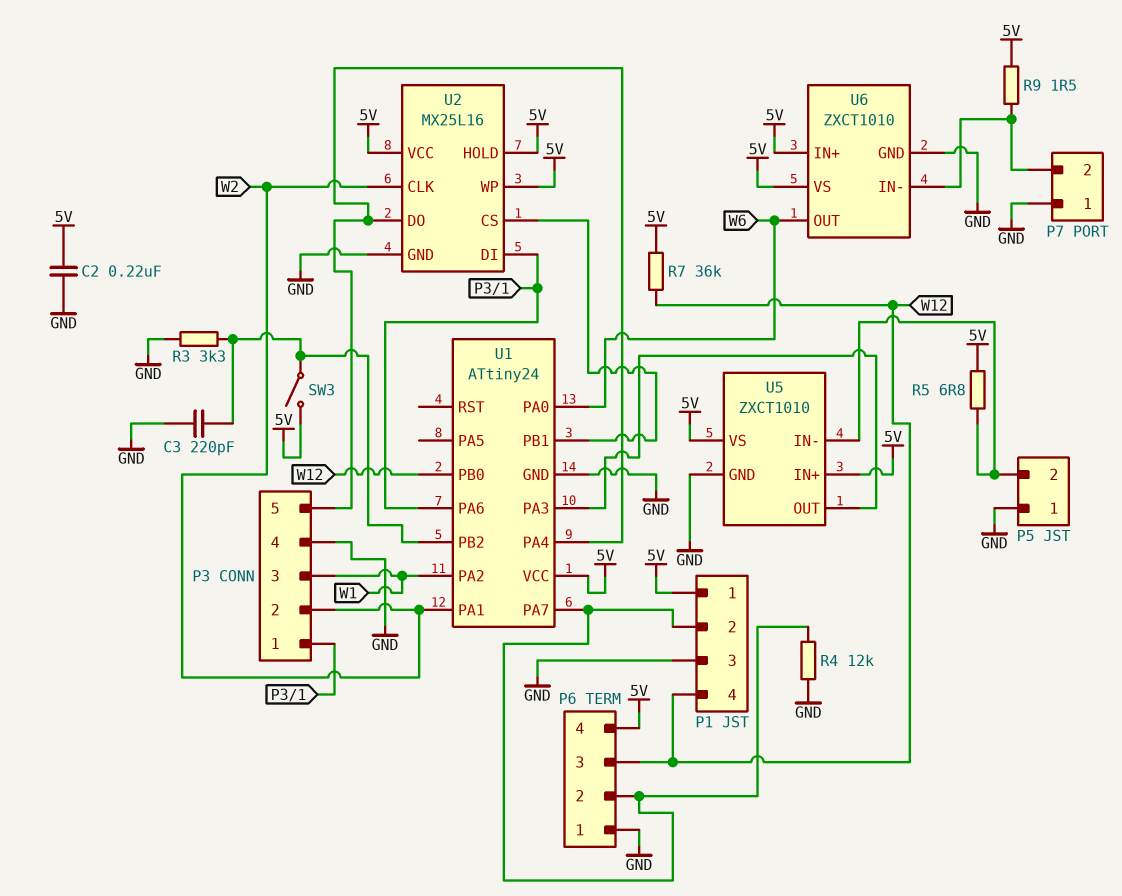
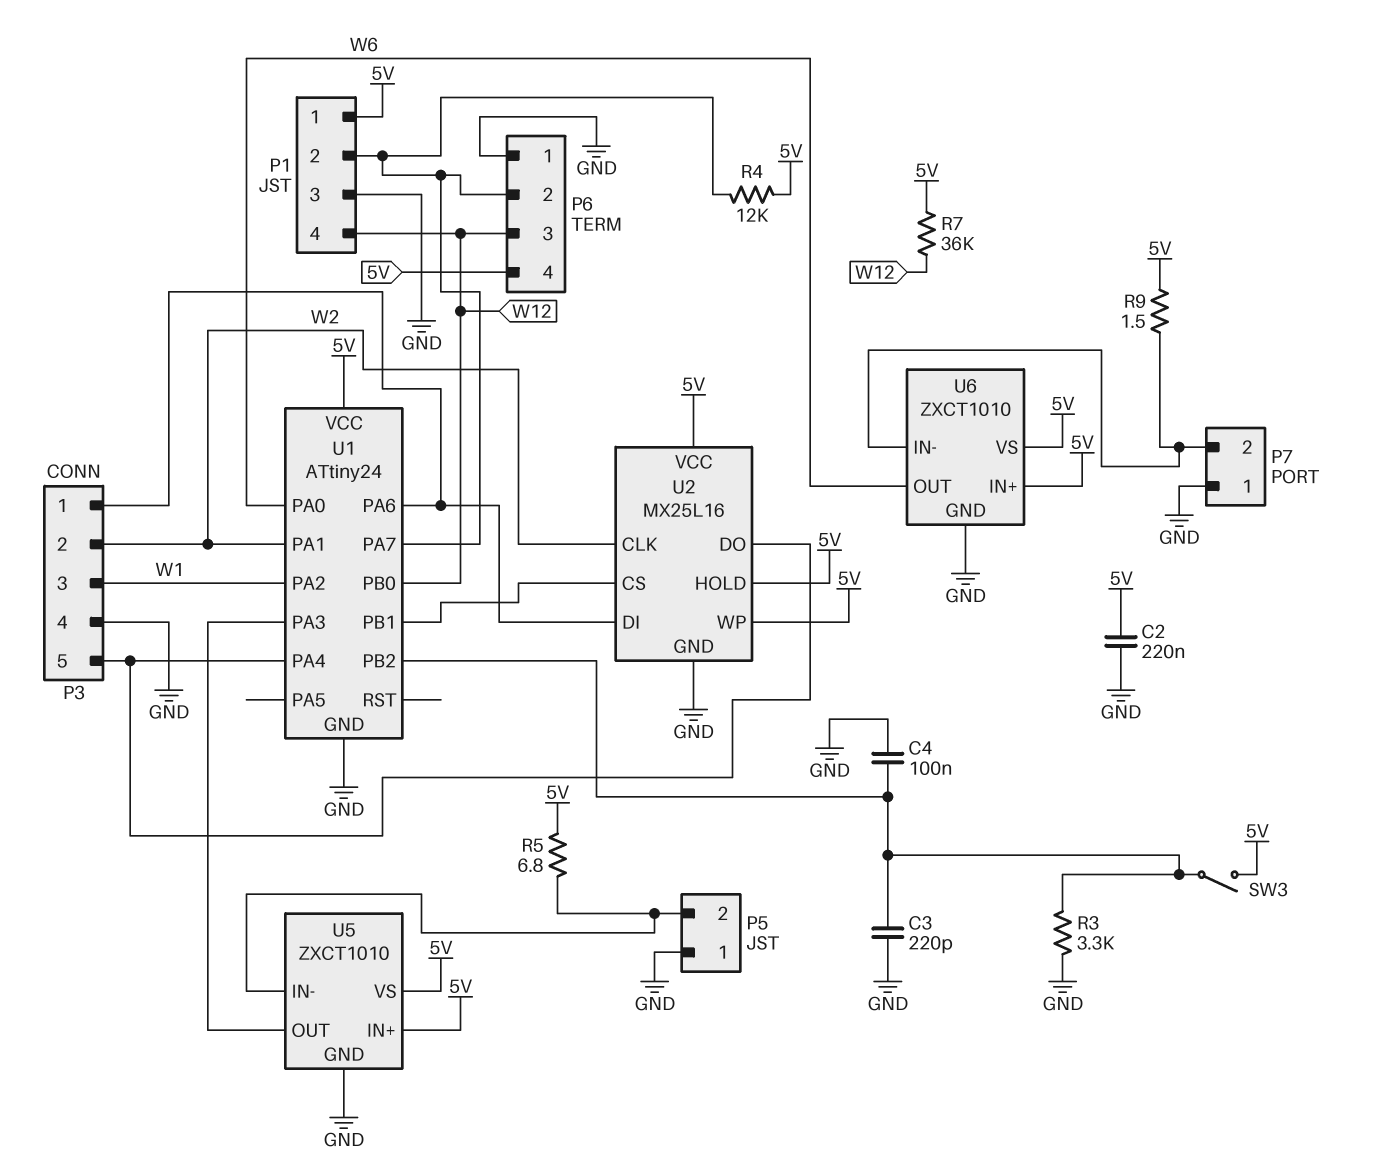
C4: none -> 100nF (GND, U1/PB2)
R4: 12k (GND, P1/2) -> 12k (5V, P1/2)

